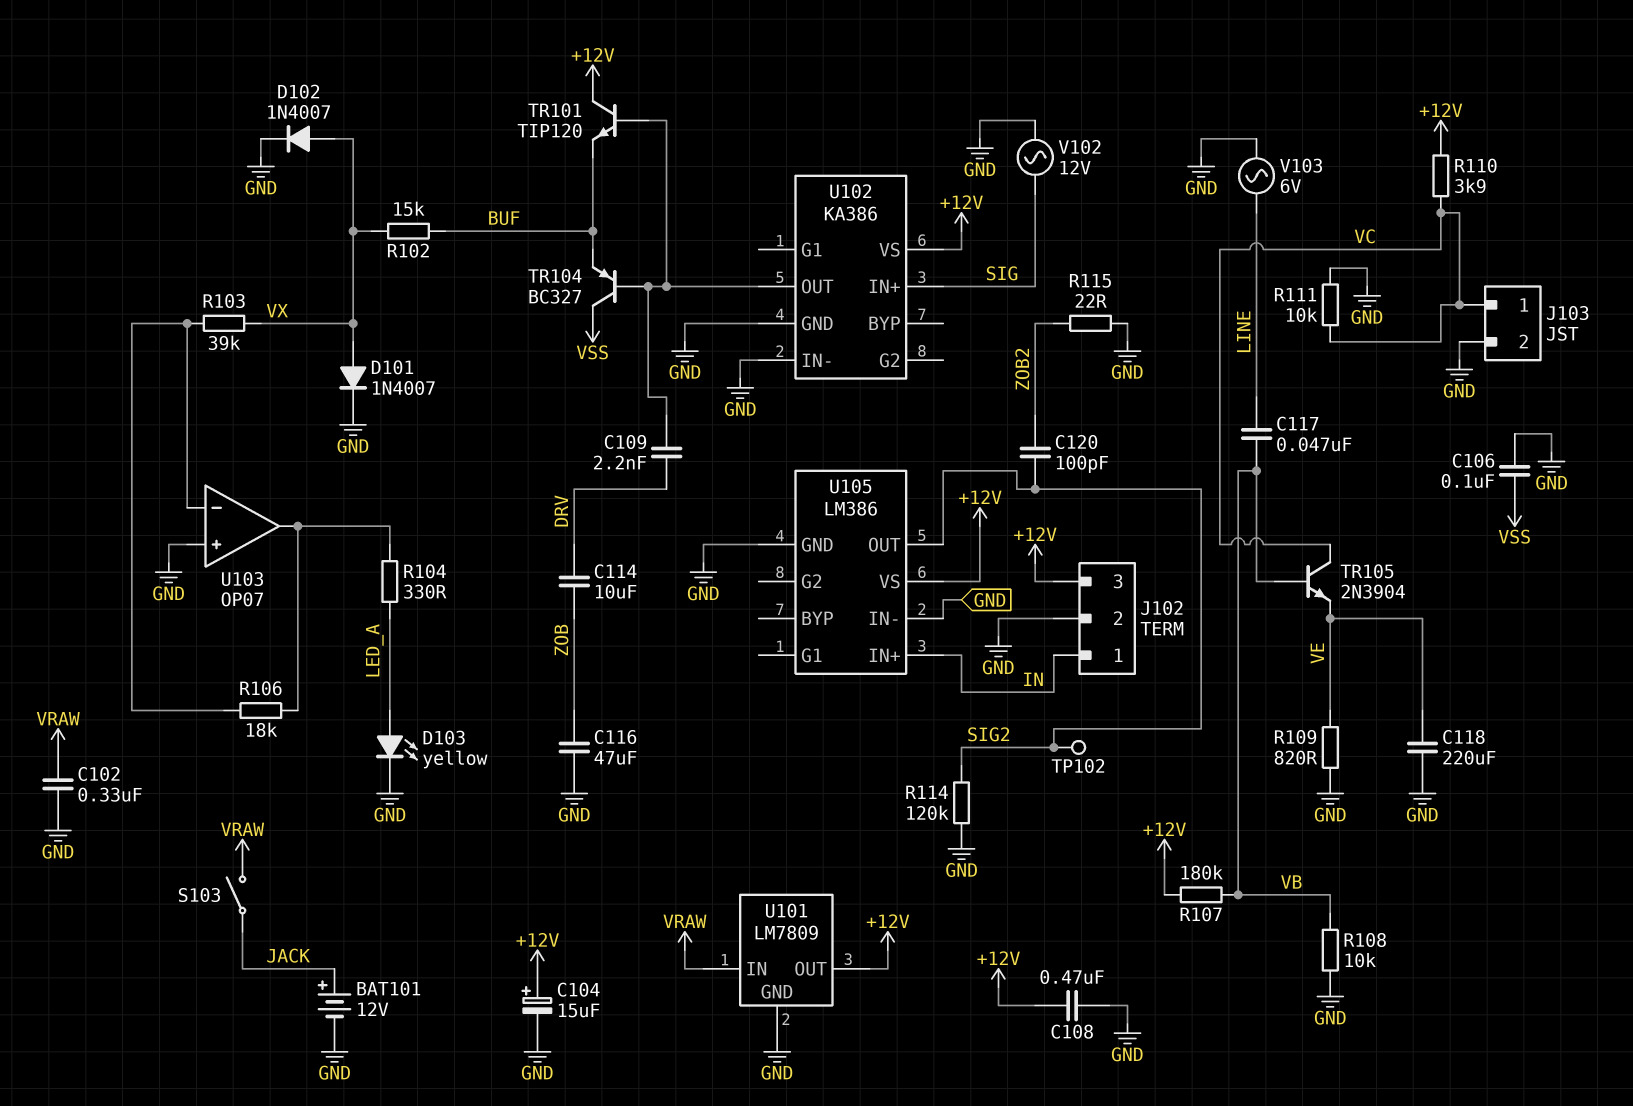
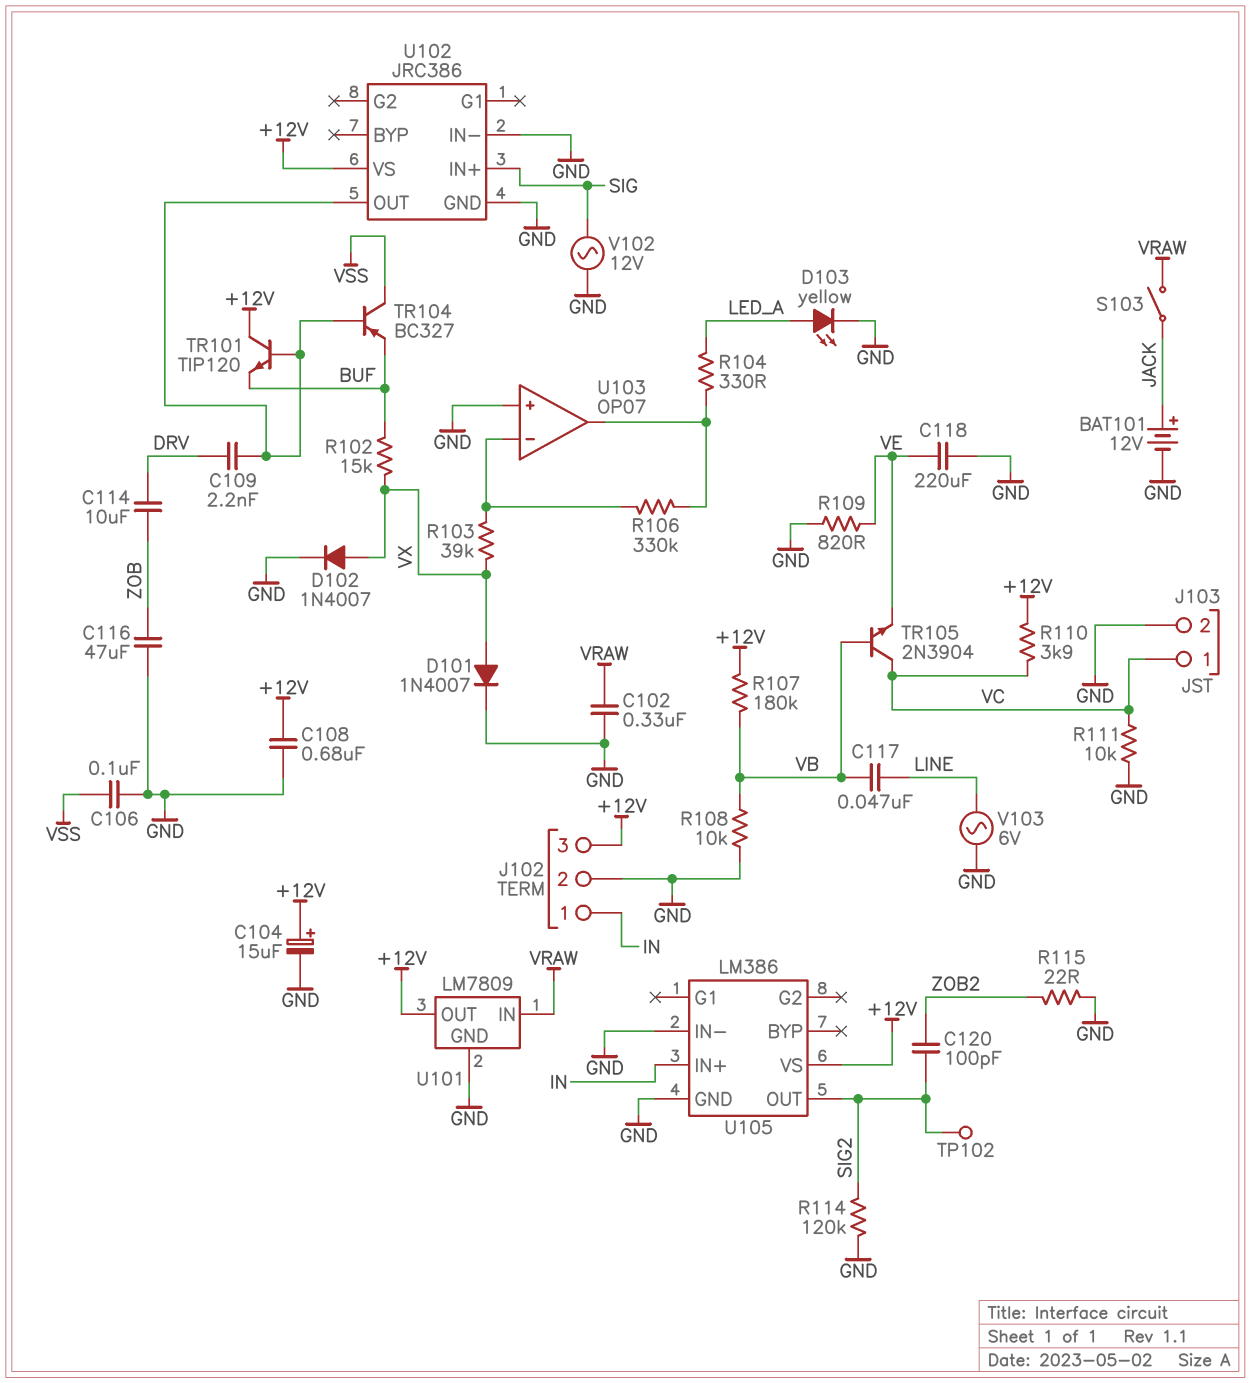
C108: 470nF (+12V, GND) -> 680nF (+12V, GND)
R106: 18k (U103/in-, U103/out) -> 330k (U103/in-, U103/out)
U102: KA386 -> JRC386

